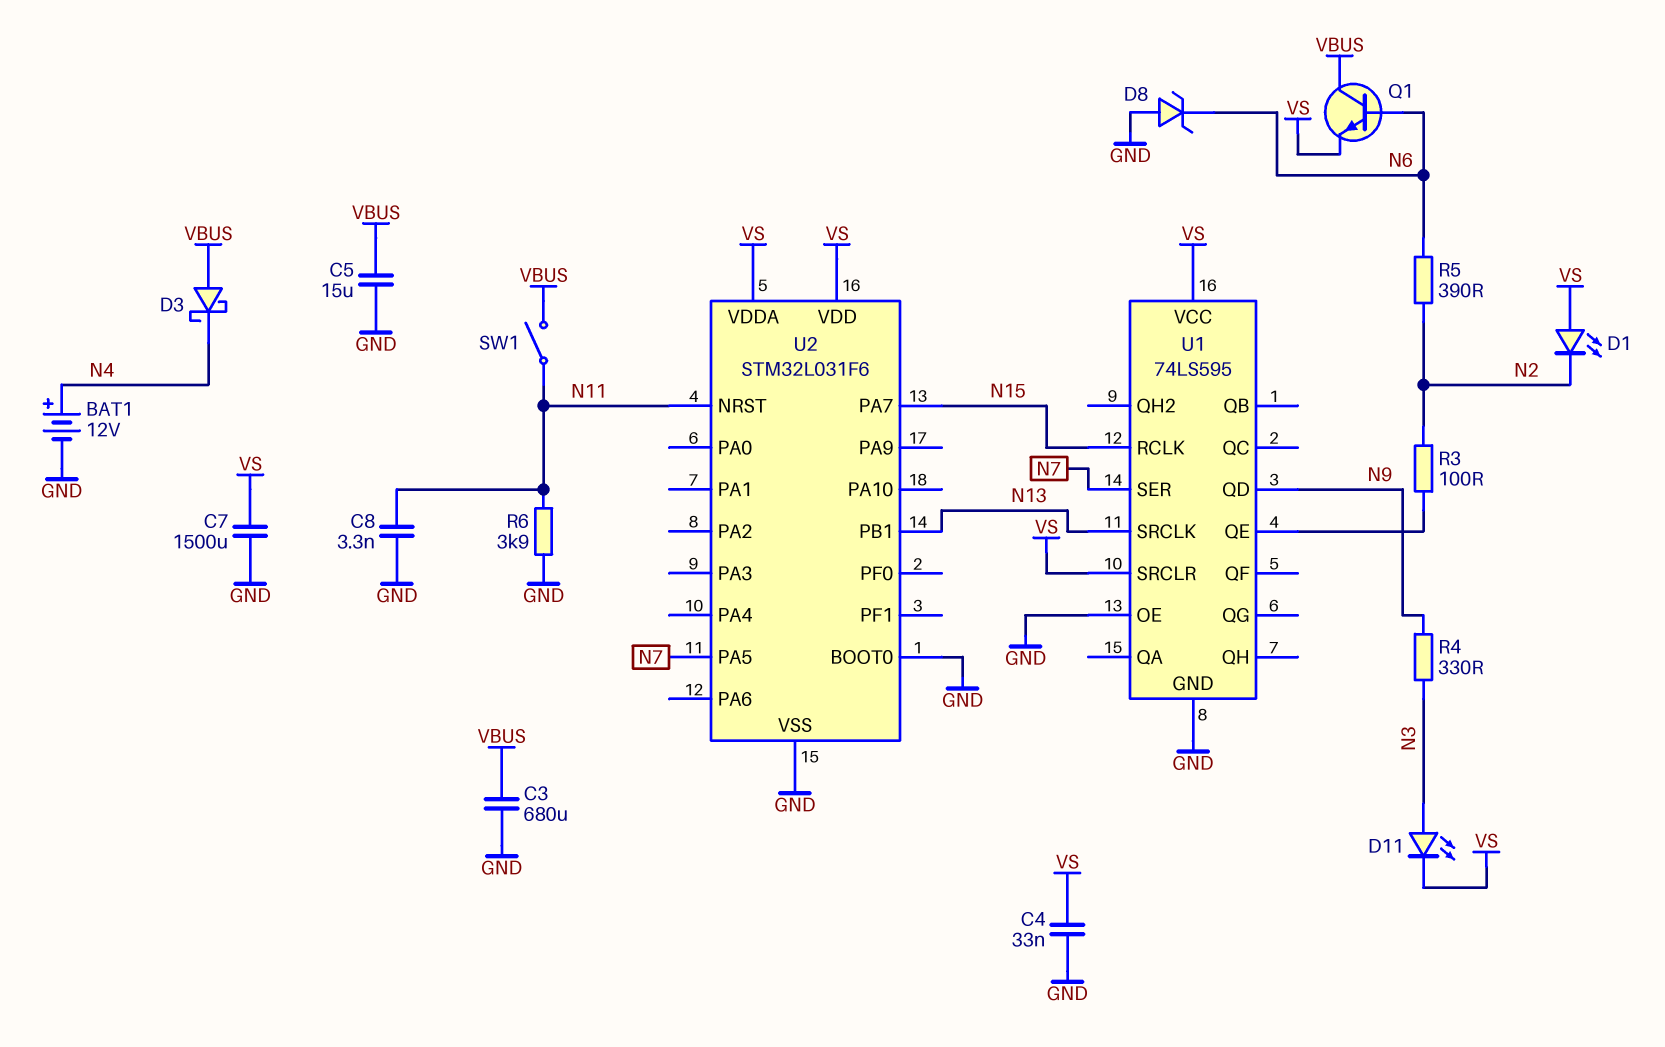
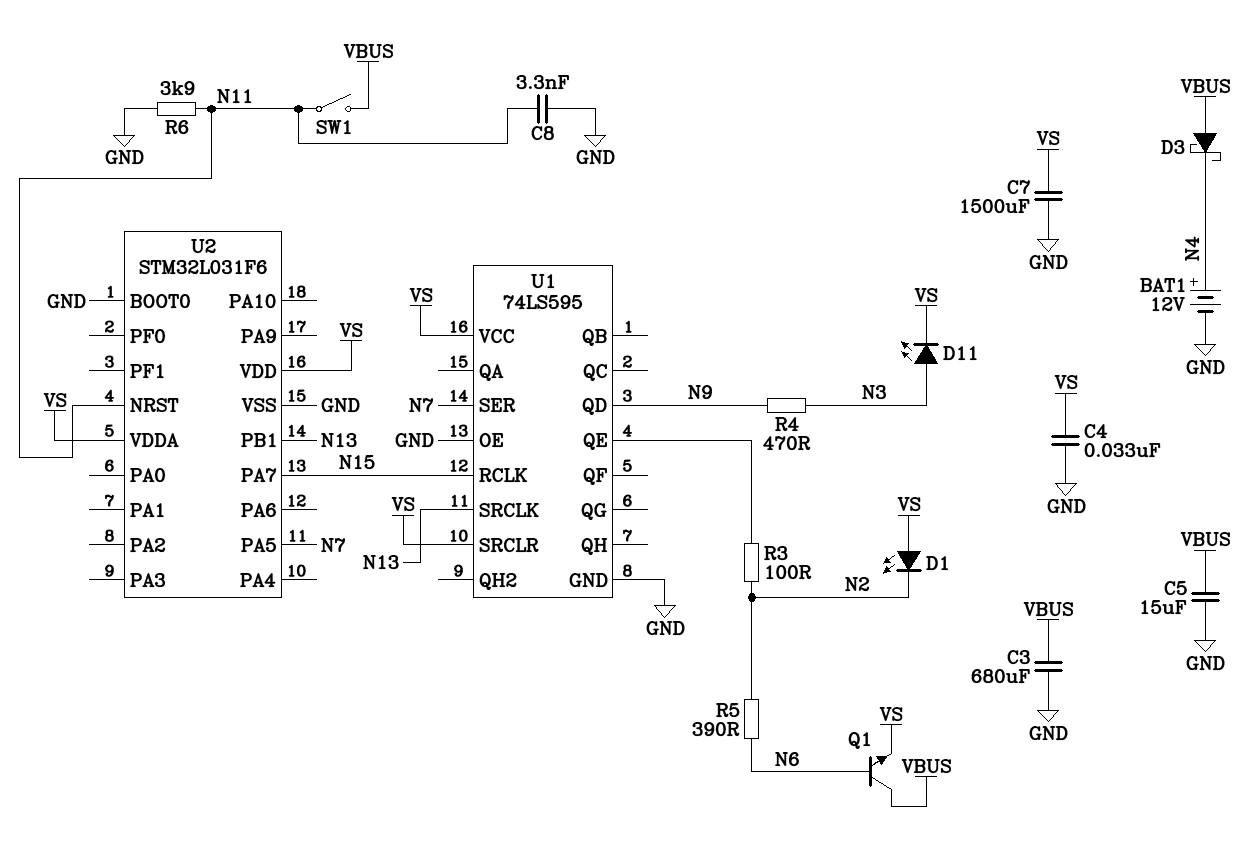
D8: zener (A GND, K N6) -> none
R4: 330 (N3, N9) -> 470 (N3, N9)

